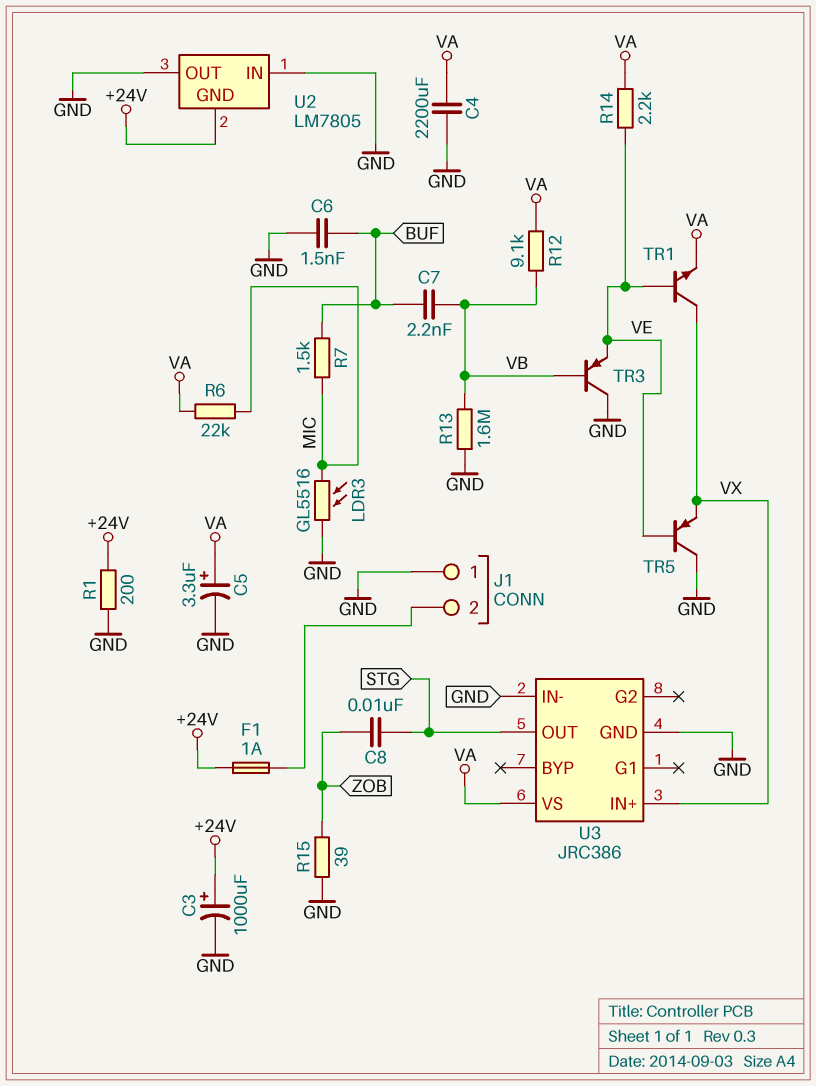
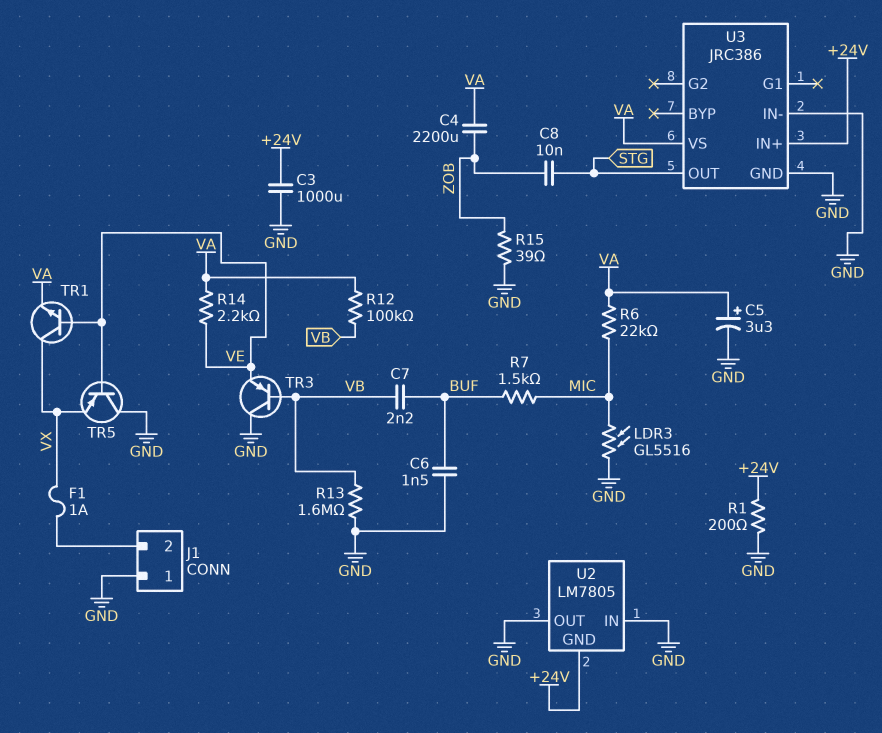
C3: 1000uF (plus +24V, minus GND) -> 1000uF (+24V, GND)
C4: 2200uF (GND, VA) -> 2200uF (VA, ZOB)
F1: 1A (+24V, J1/2) -> 1A (J1/2, VX)
R12: 9.1k (VA, VB) -> 100k (VA, VB)
U3 pin IN+: VX -> +24V

